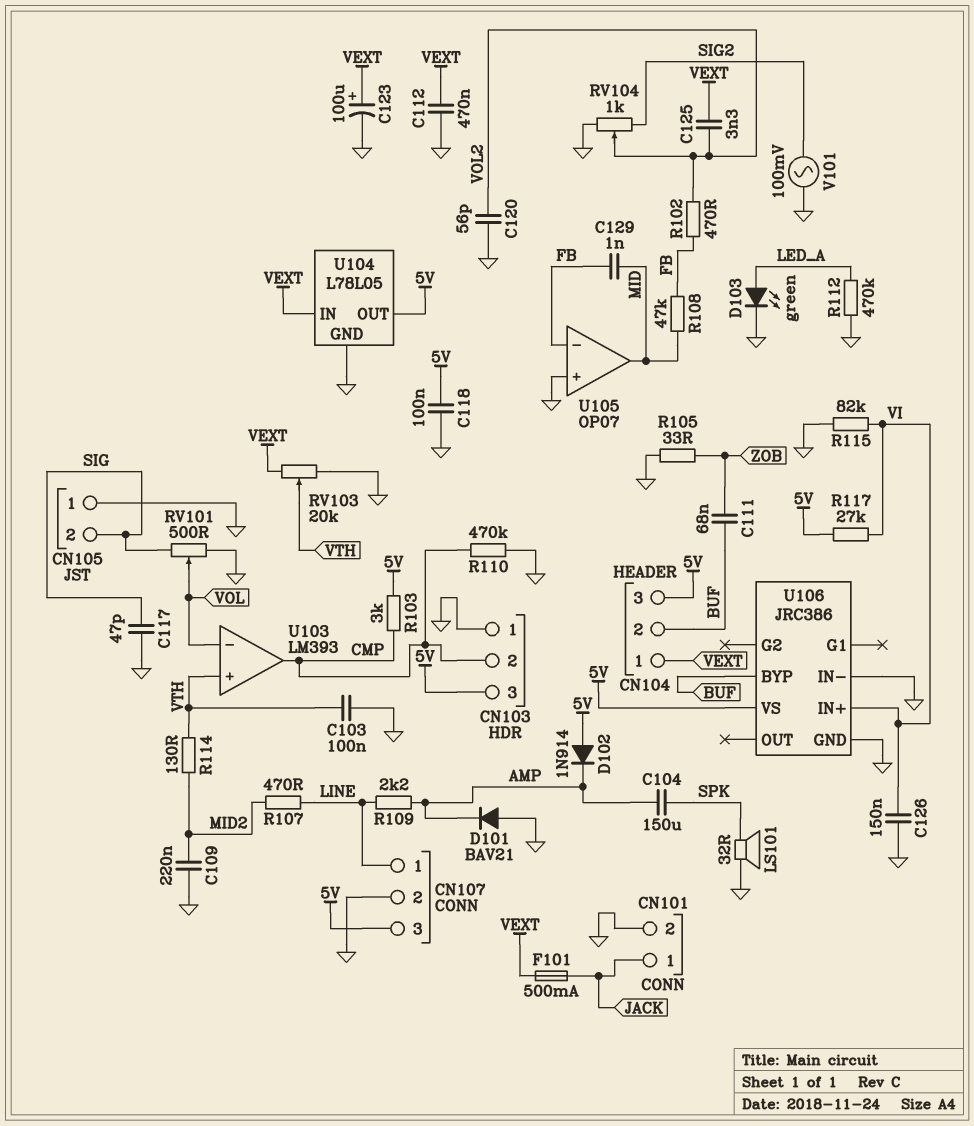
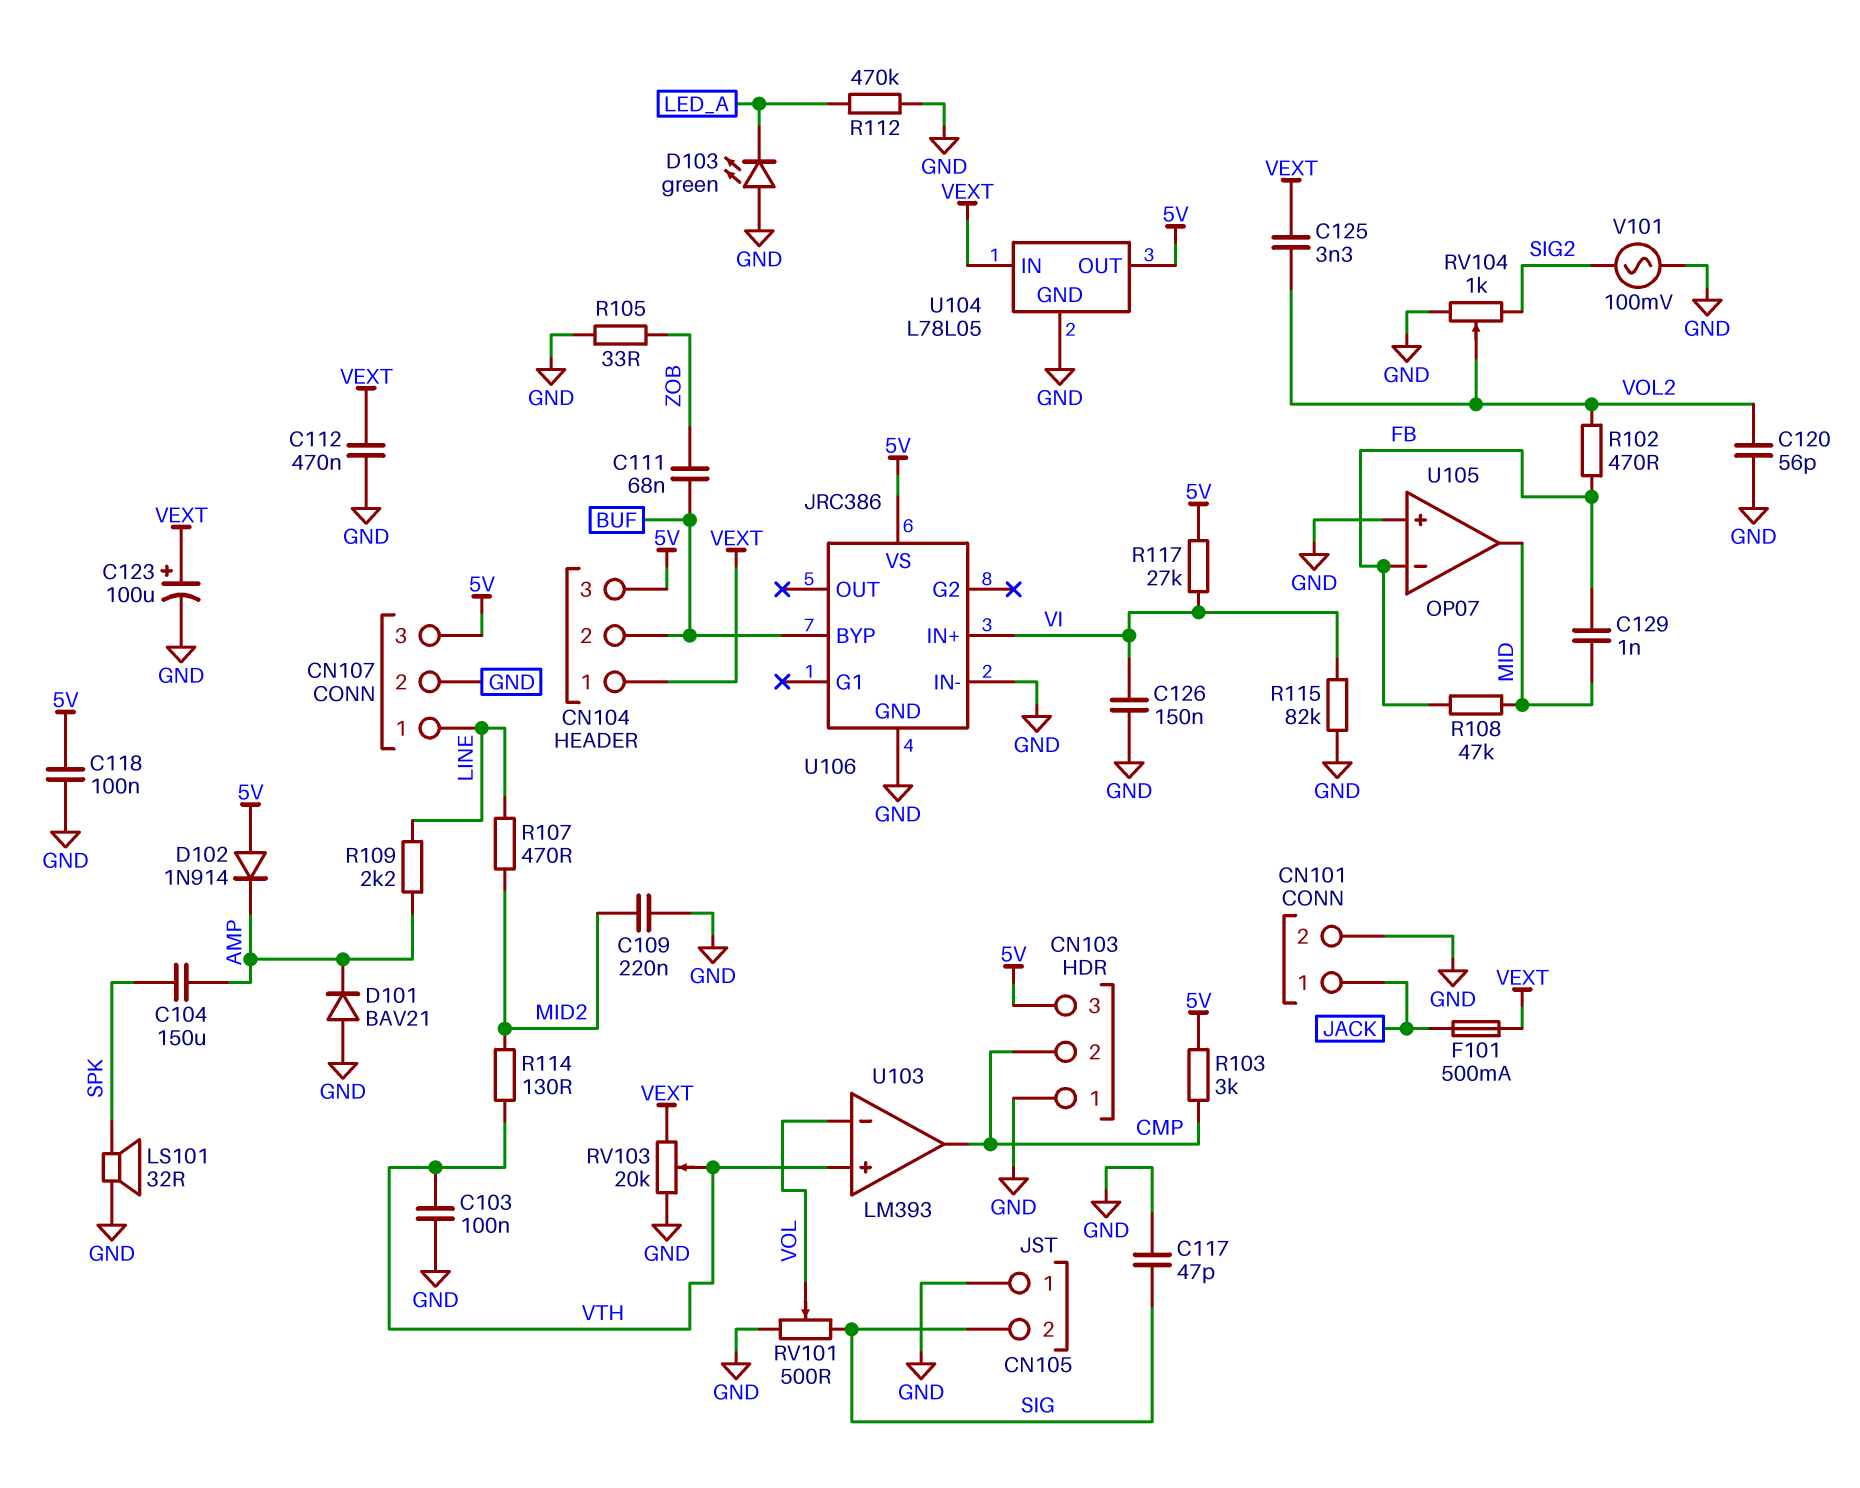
D103: LED green (A LED_A, K GND) -> LED green (A GND, K LED_A)
R110: 470k (CMP, GND) -> none

